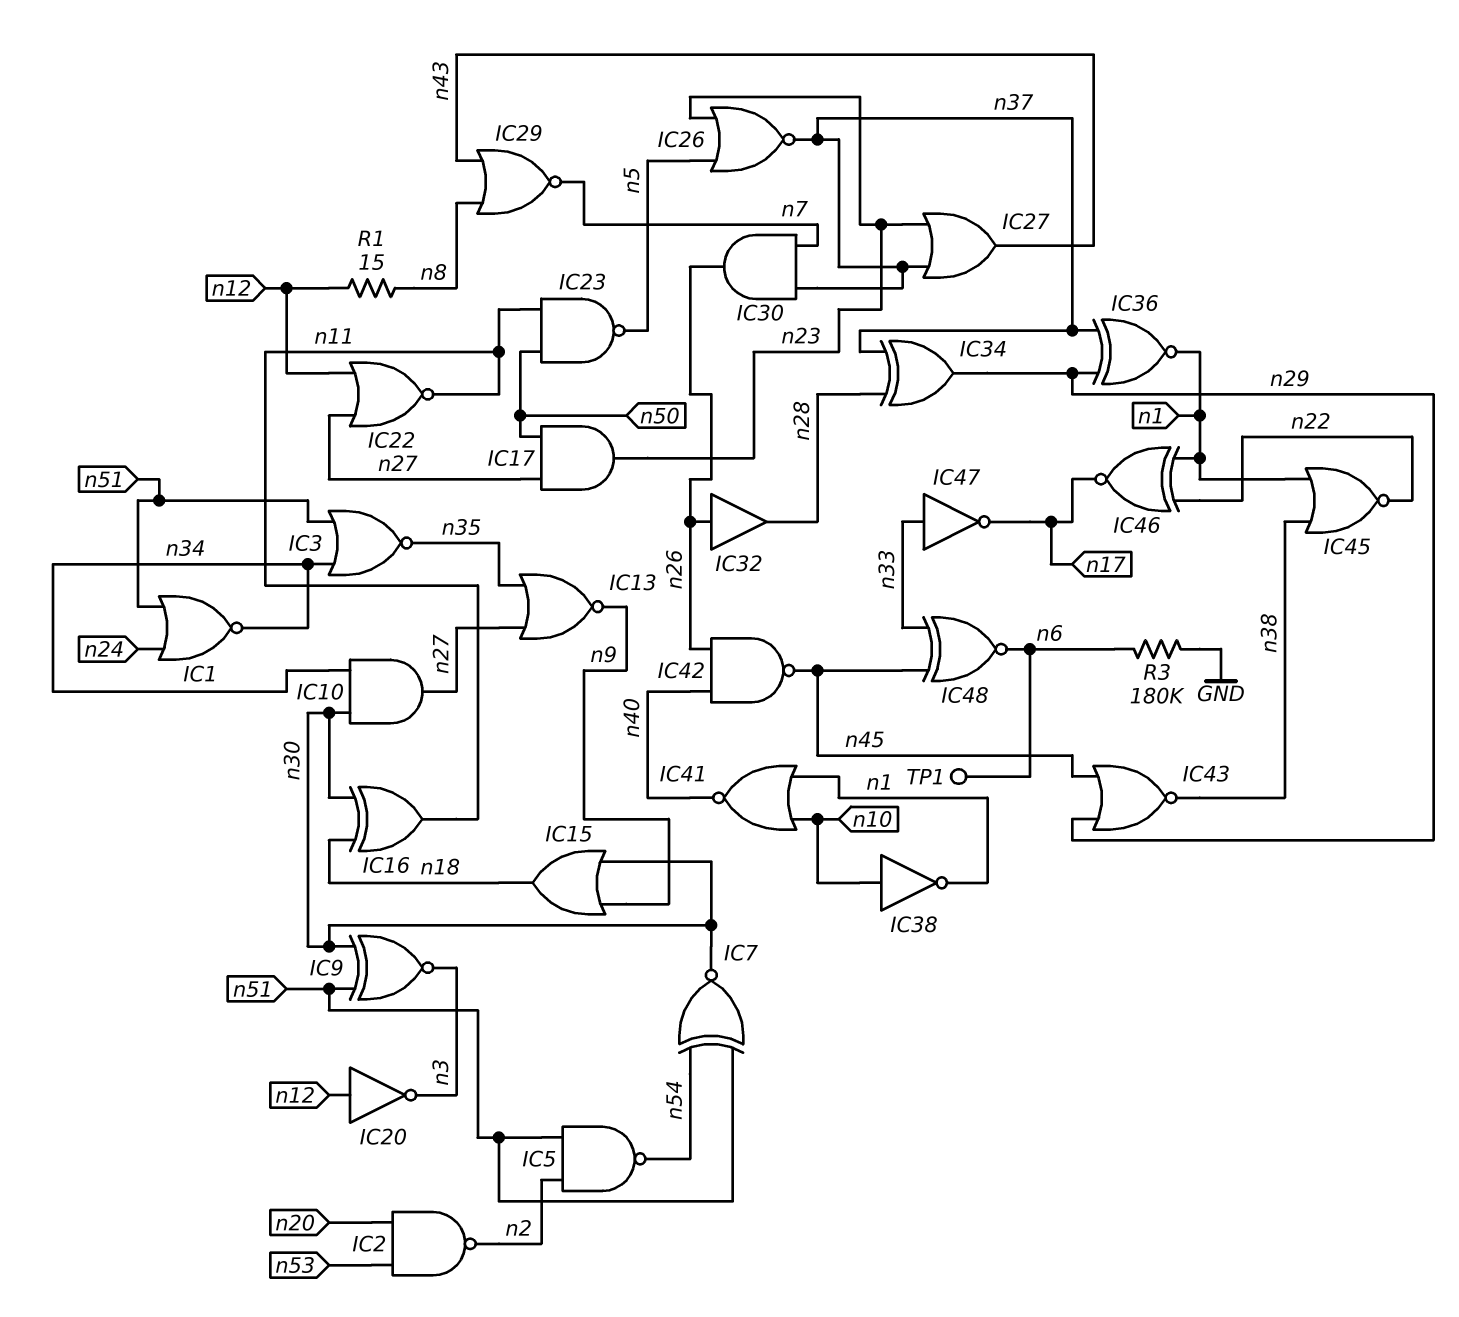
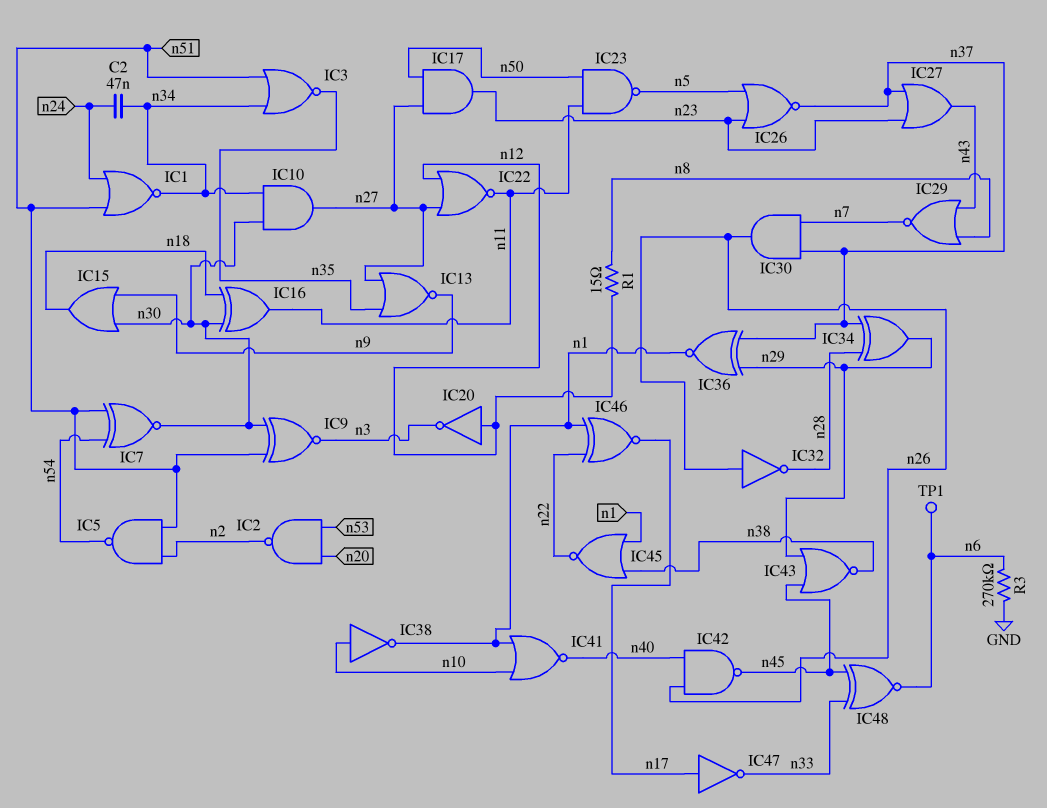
C2: none -> 47nF (n24, n34)
IC32: buffer (in n26, out n28) -> NOT (in n26, out n28)
IC47: NOT (in n33, out n17) -> NOT (in n17, out n33)
R3: 180k (GND, n6) -> 270k (GND, n6)

